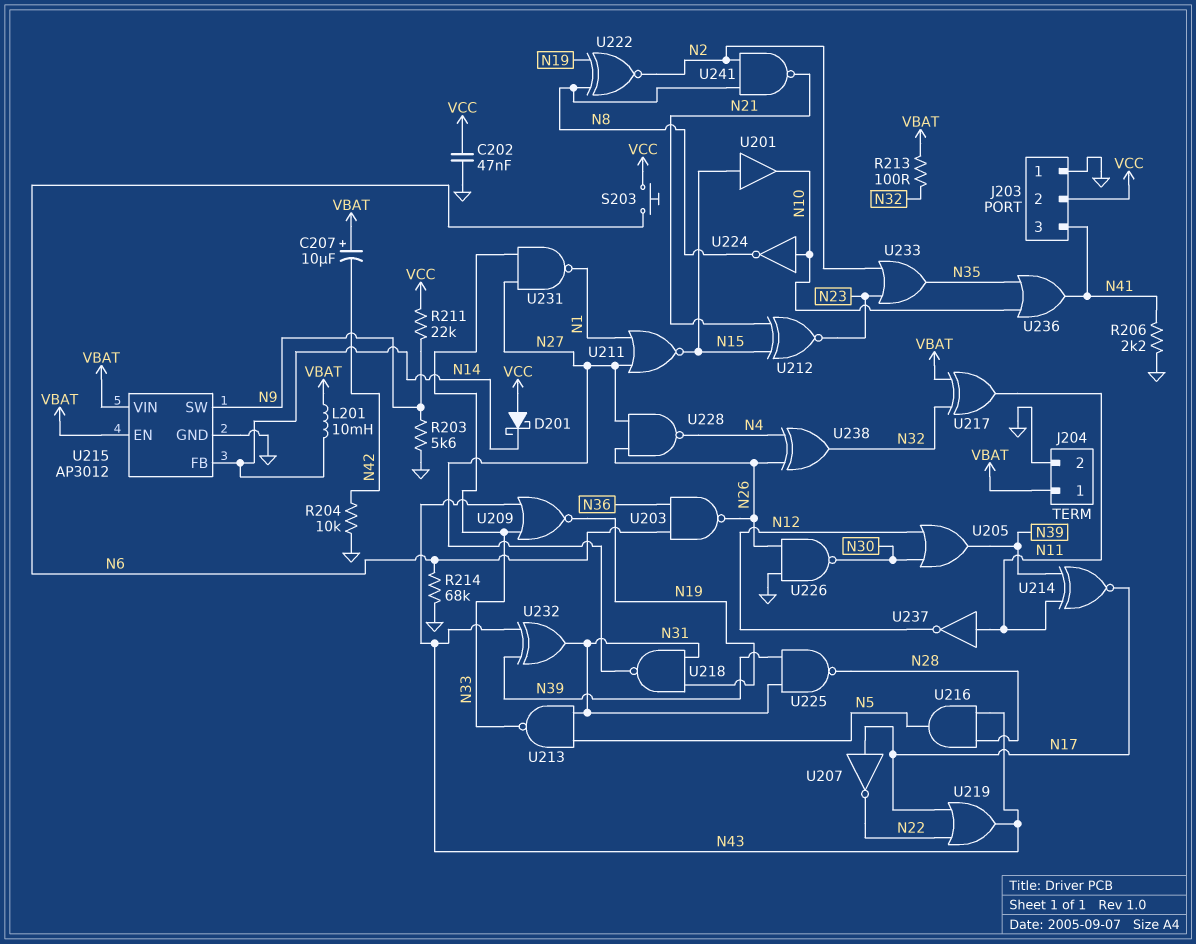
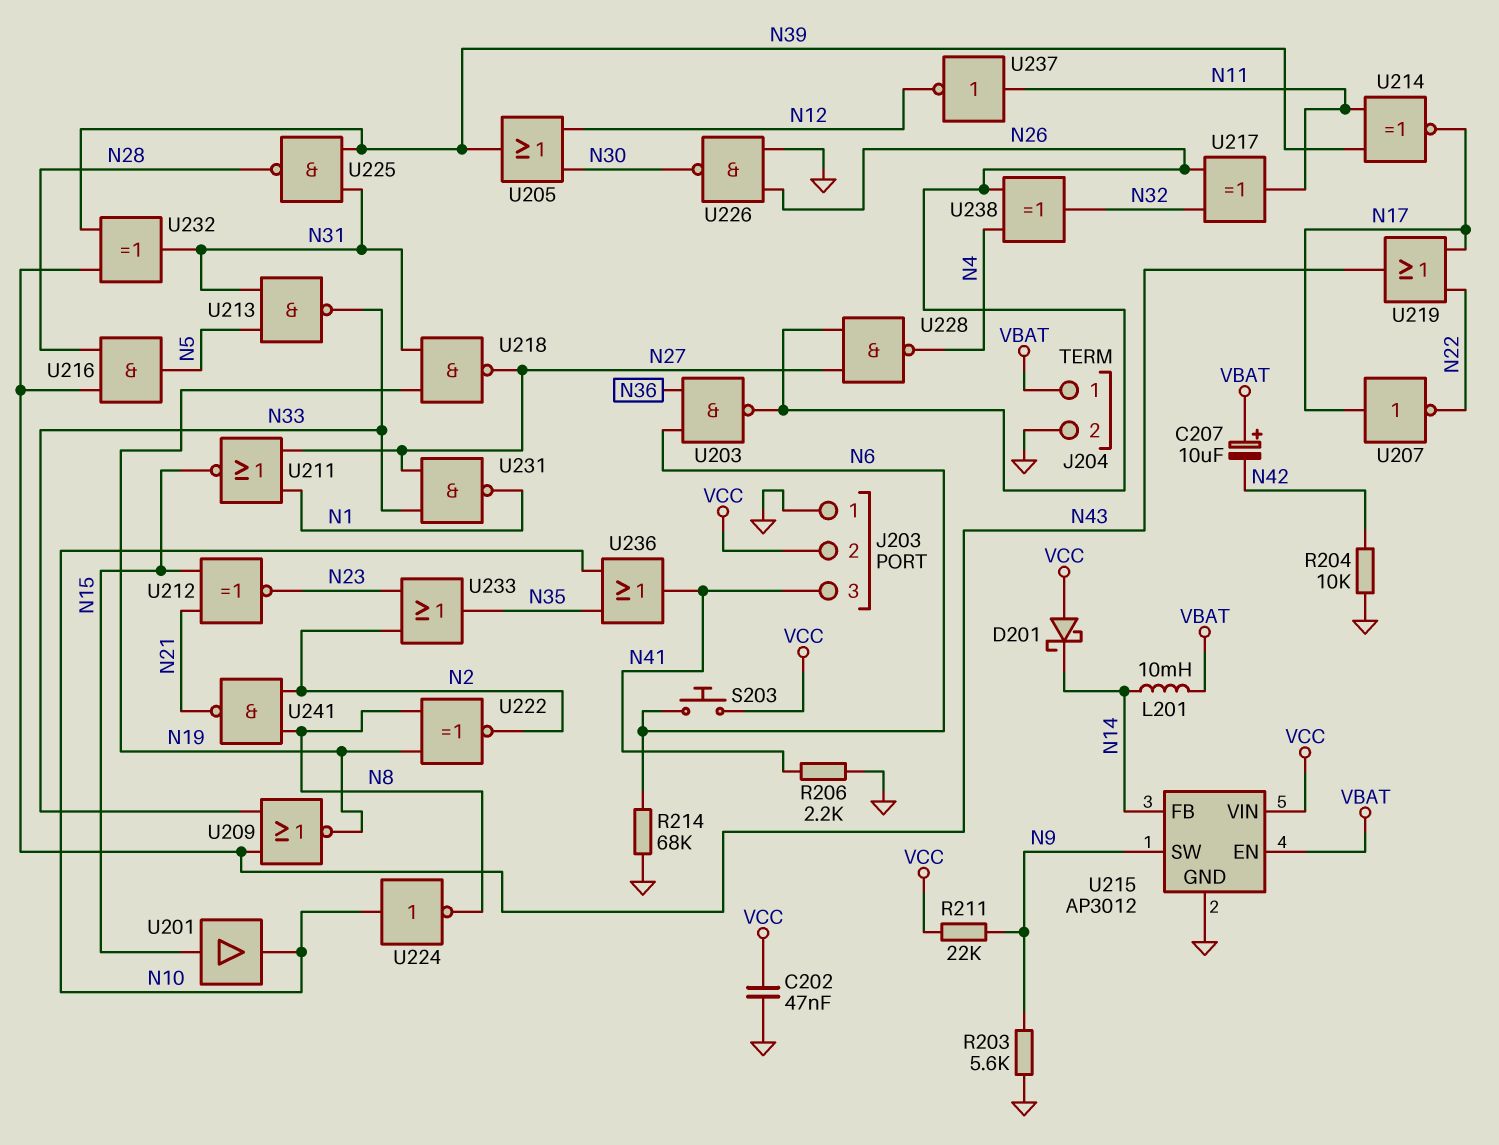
R213: 100 (N32, VBAT) -> none
U215 pin VIN: VBAT -> VCC
U217: XOR (in N32, in VBAT, out N11) -> XOR (in N26, in N32, out N11)

